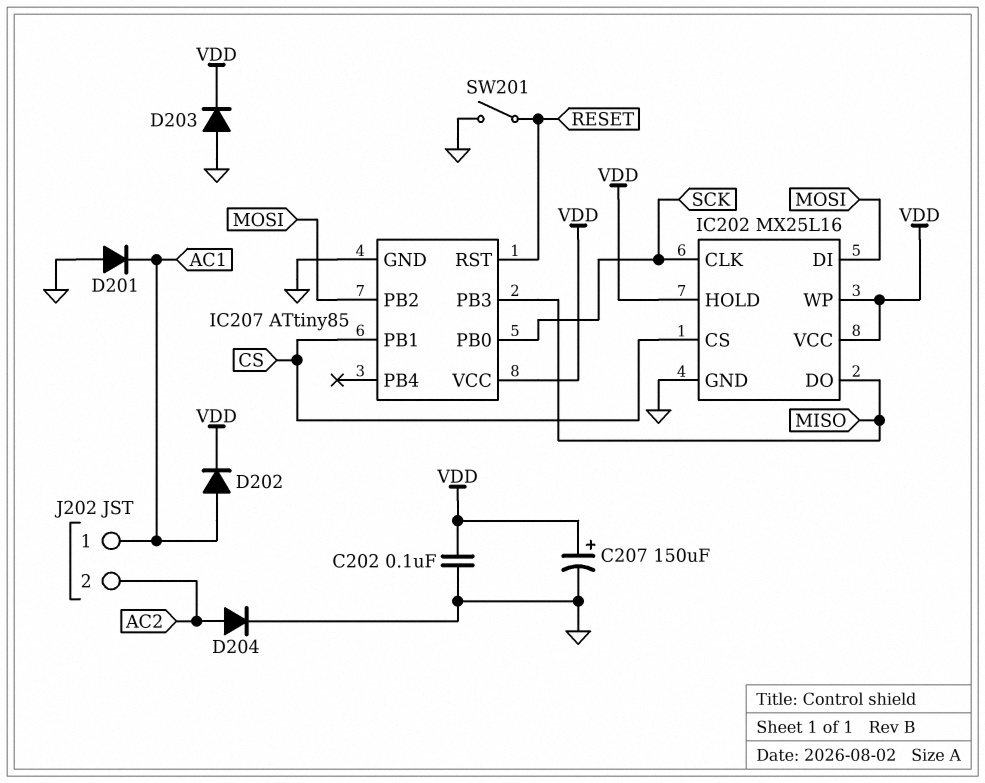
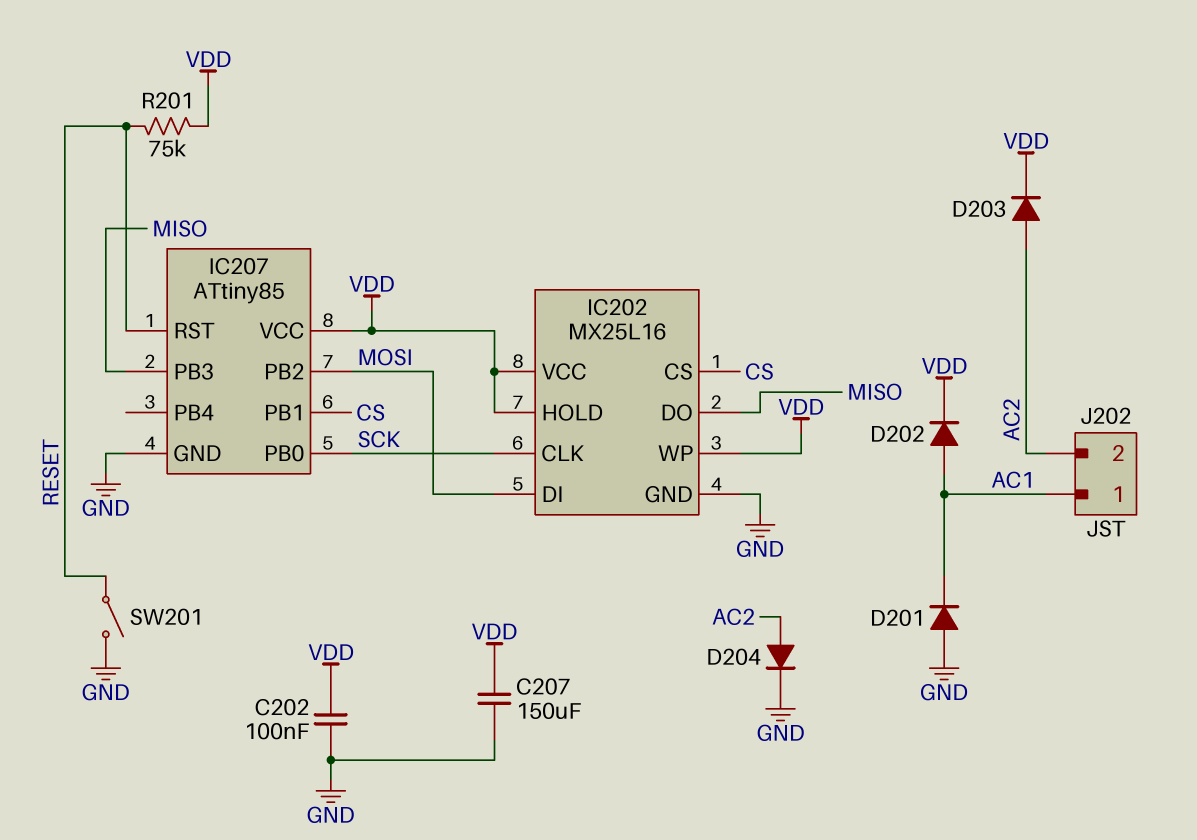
C207: 150uF (plus VDD, minus GND) -> 150uF (GND, VDD)
D203: diode (A GND, K VDD) -> diode (A AC2, K VDD)
R201: none -> 75k (RESET, VDD)

